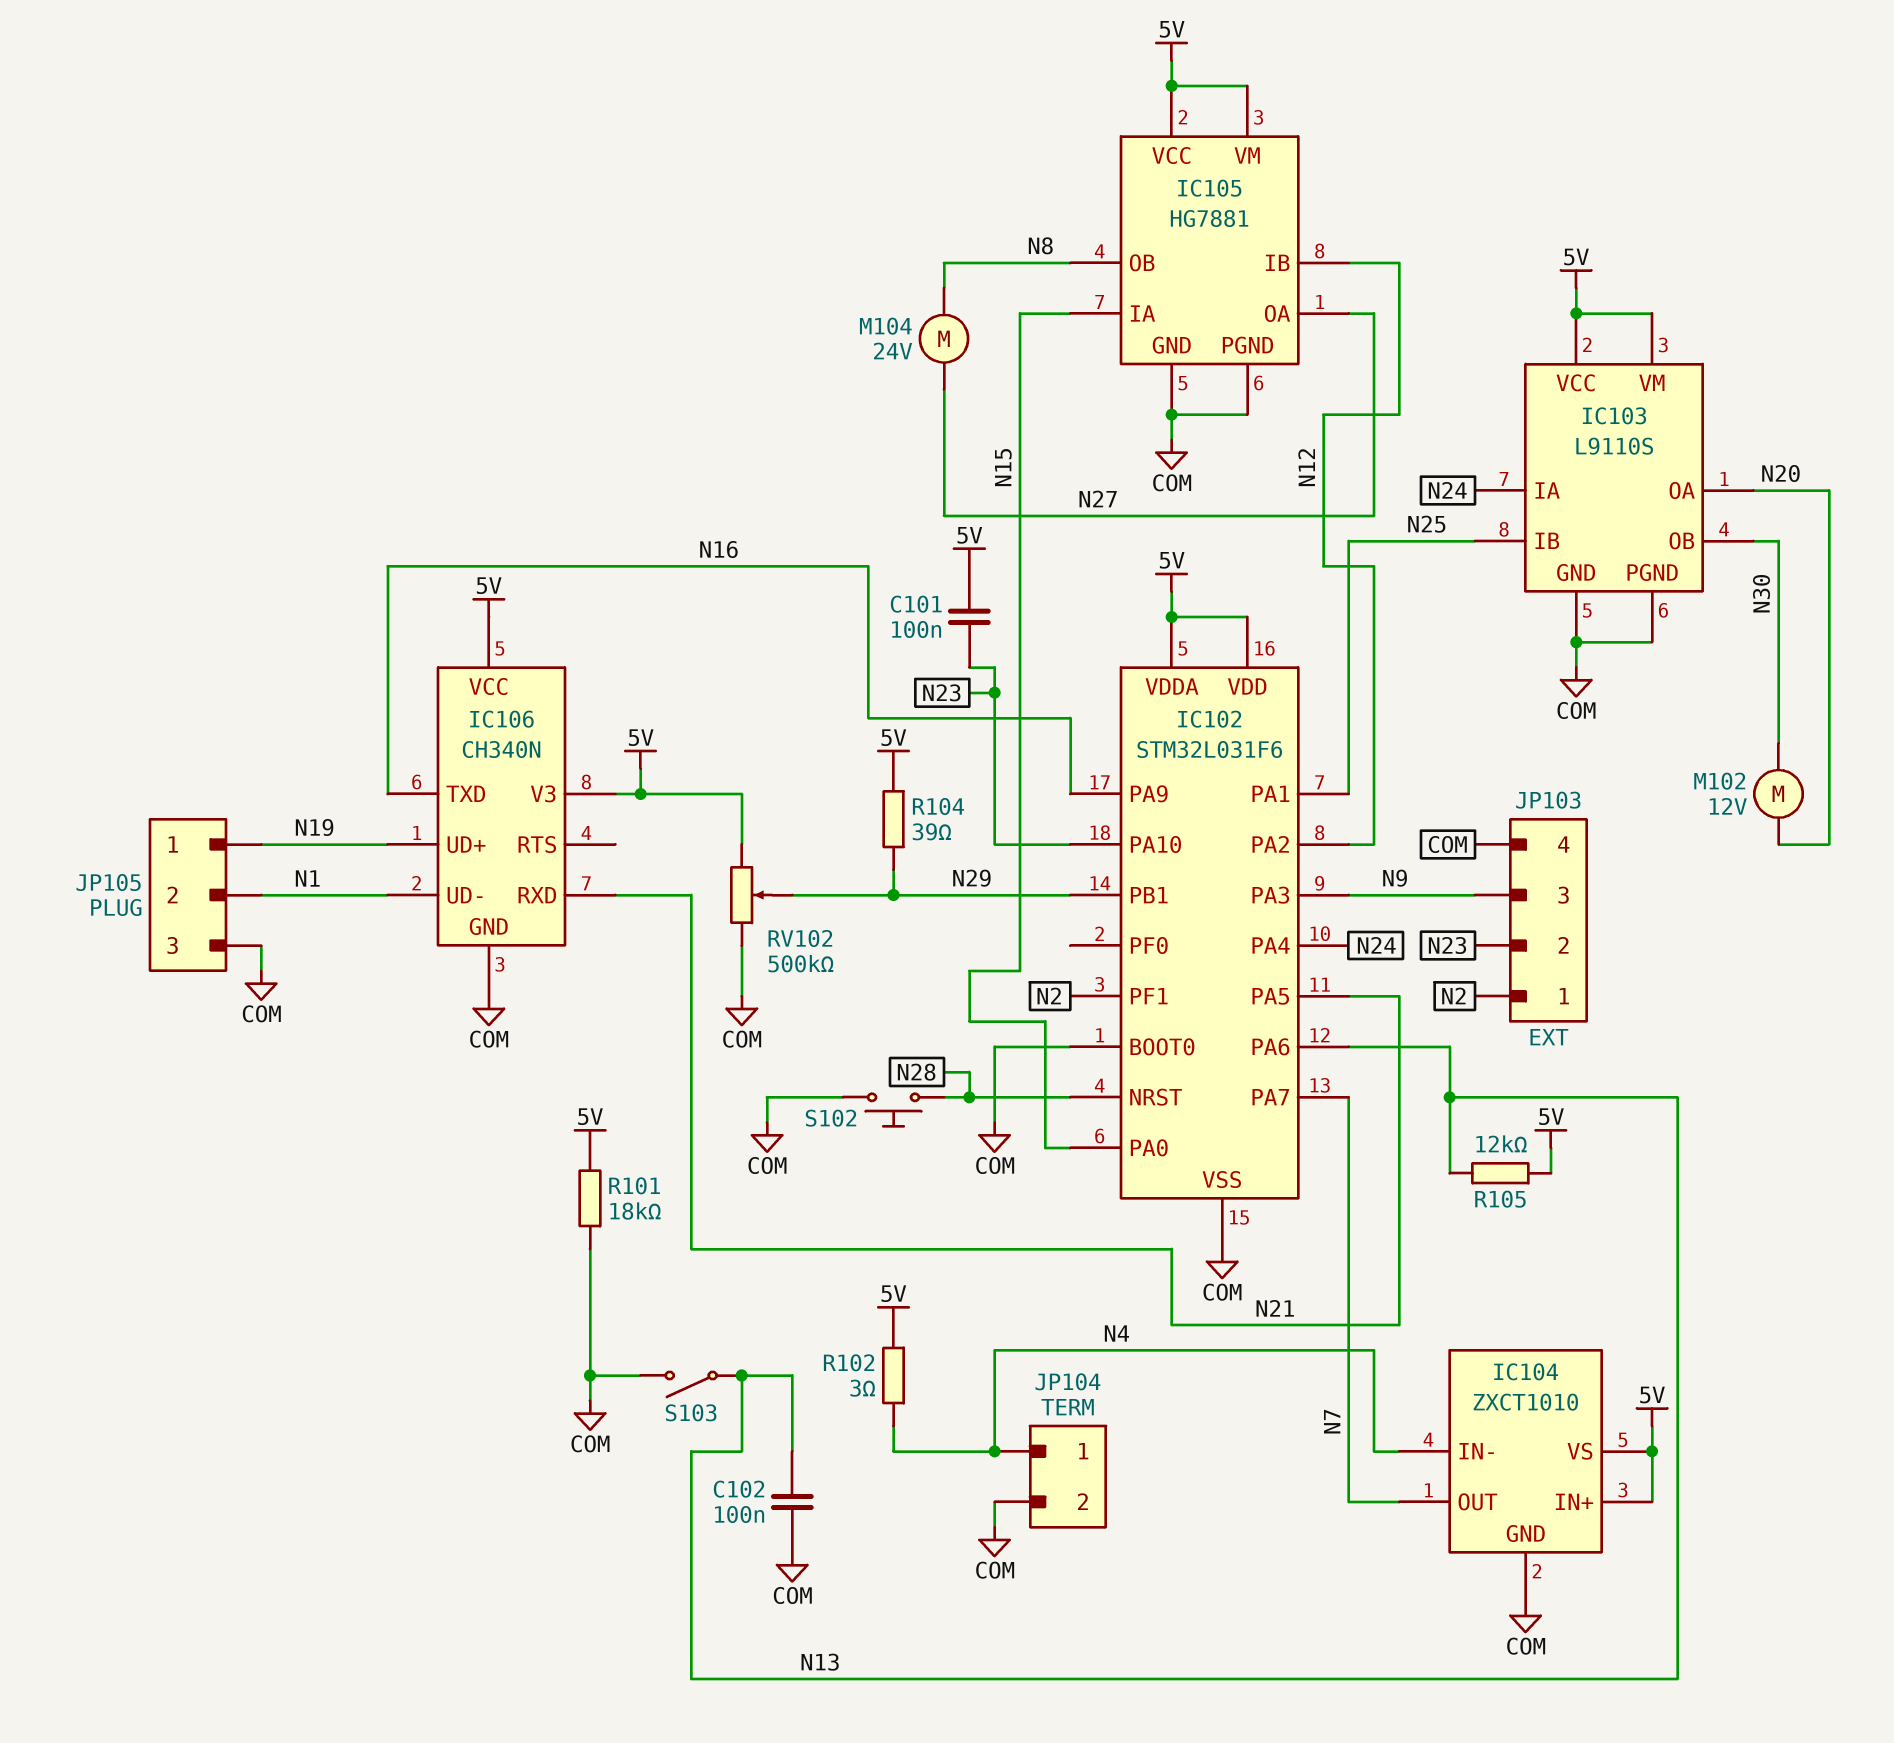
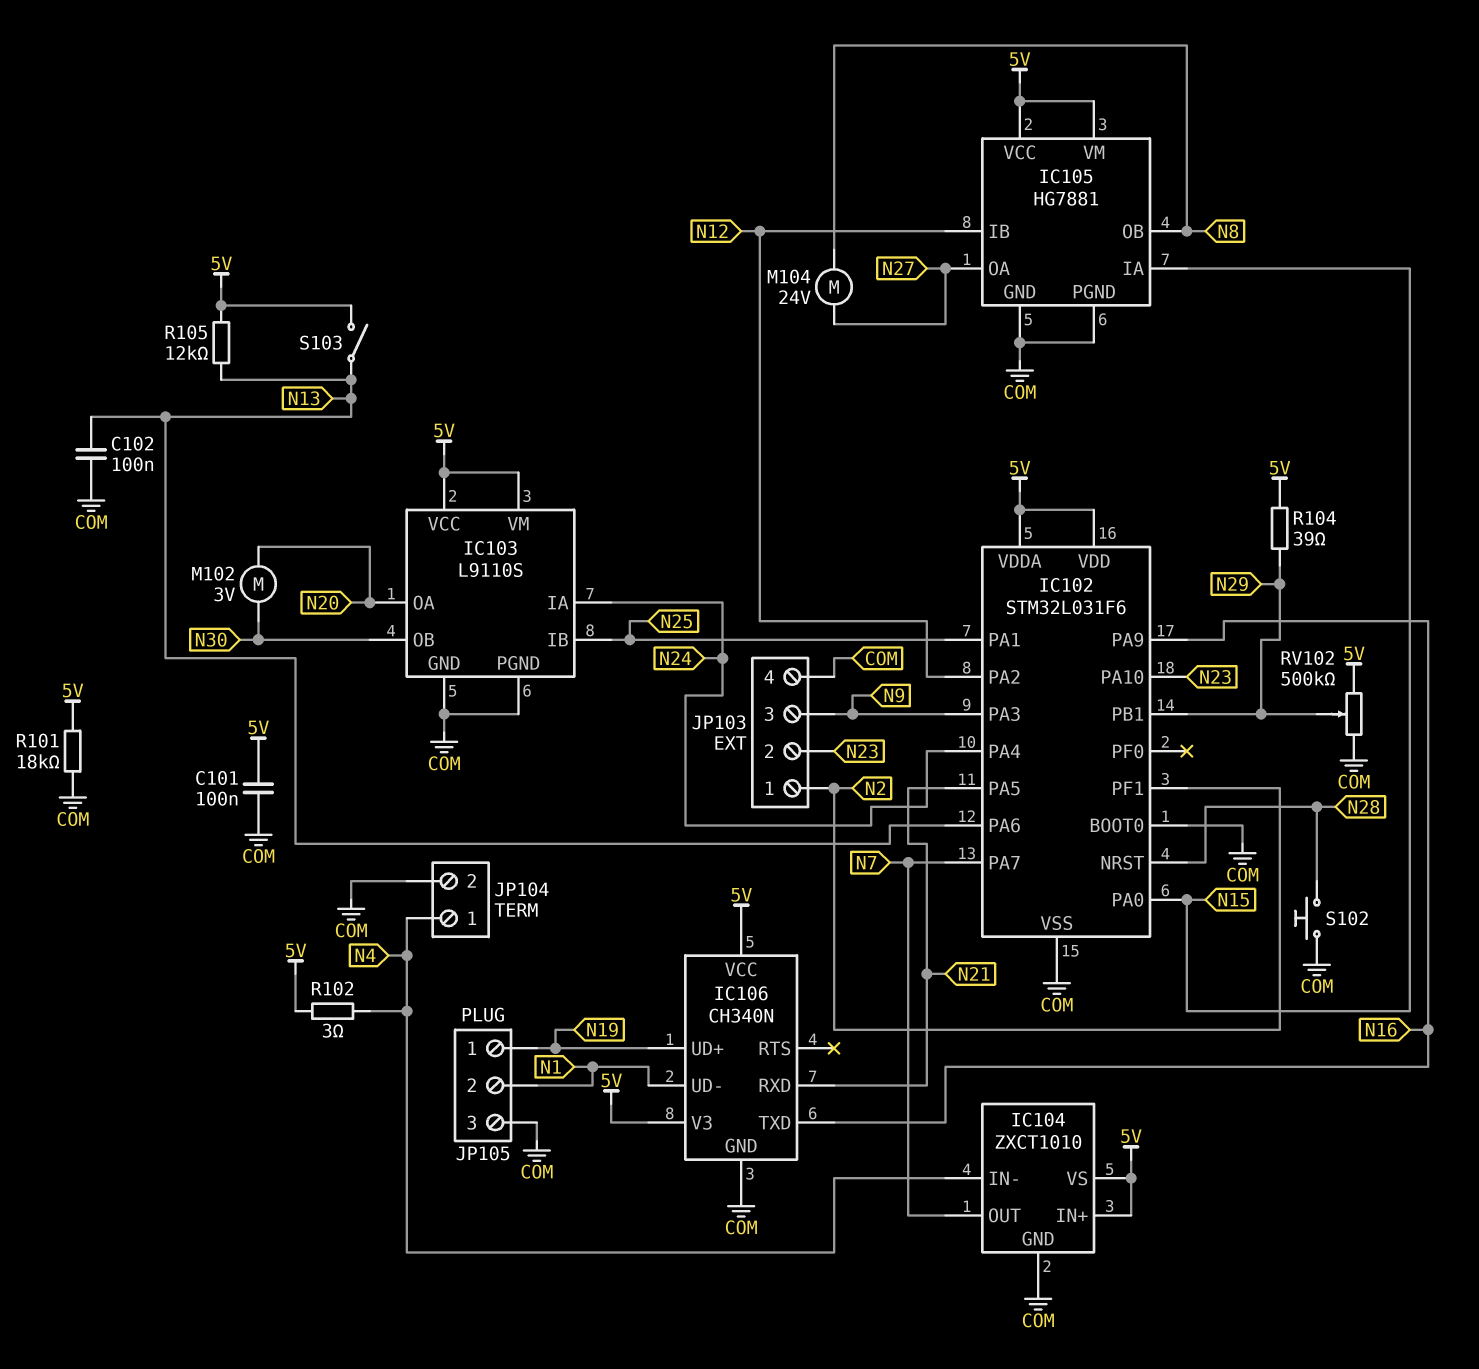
C101: 100nF (5V, N23) -> 100nF (5V, COM)
M102: motor 12V (N20, N30) -> motor 3V (N20, N30)
S103: switch (COM, N13) -> switch (5V, N13)

